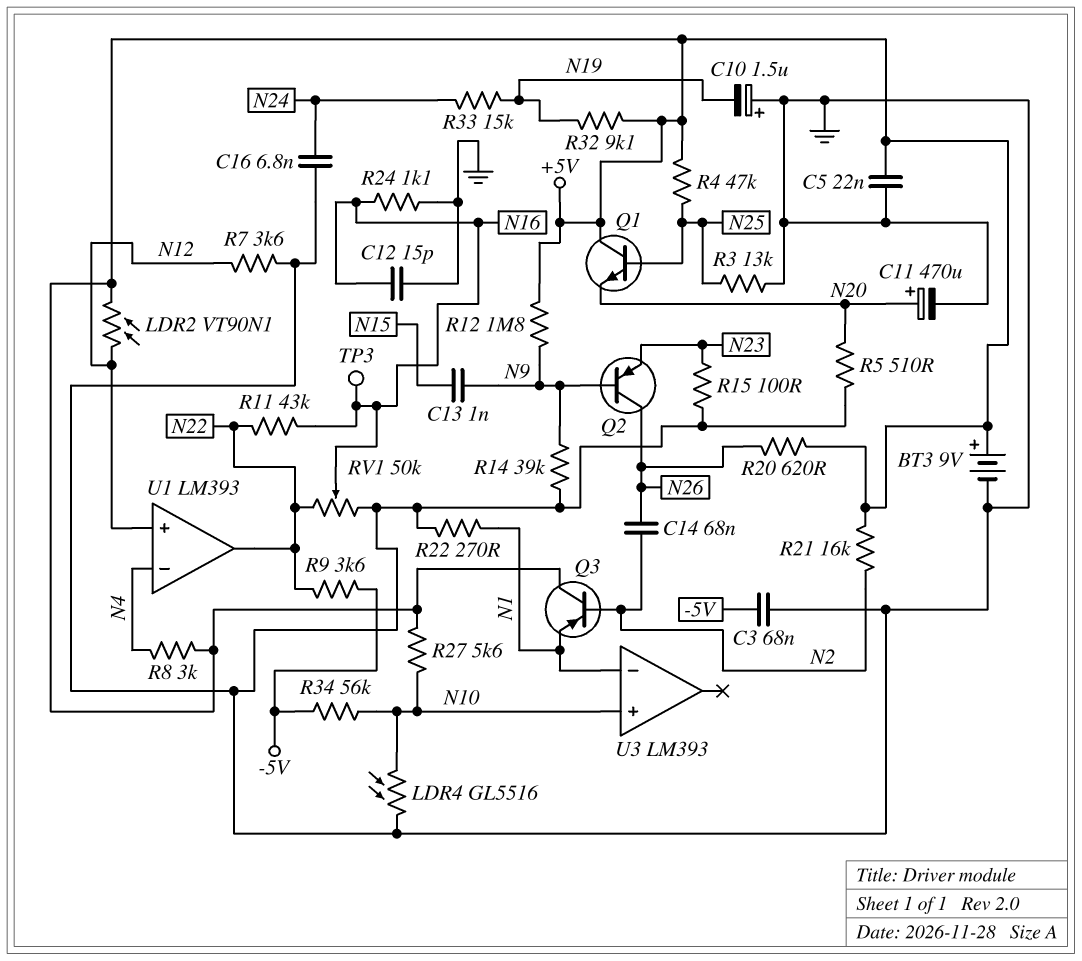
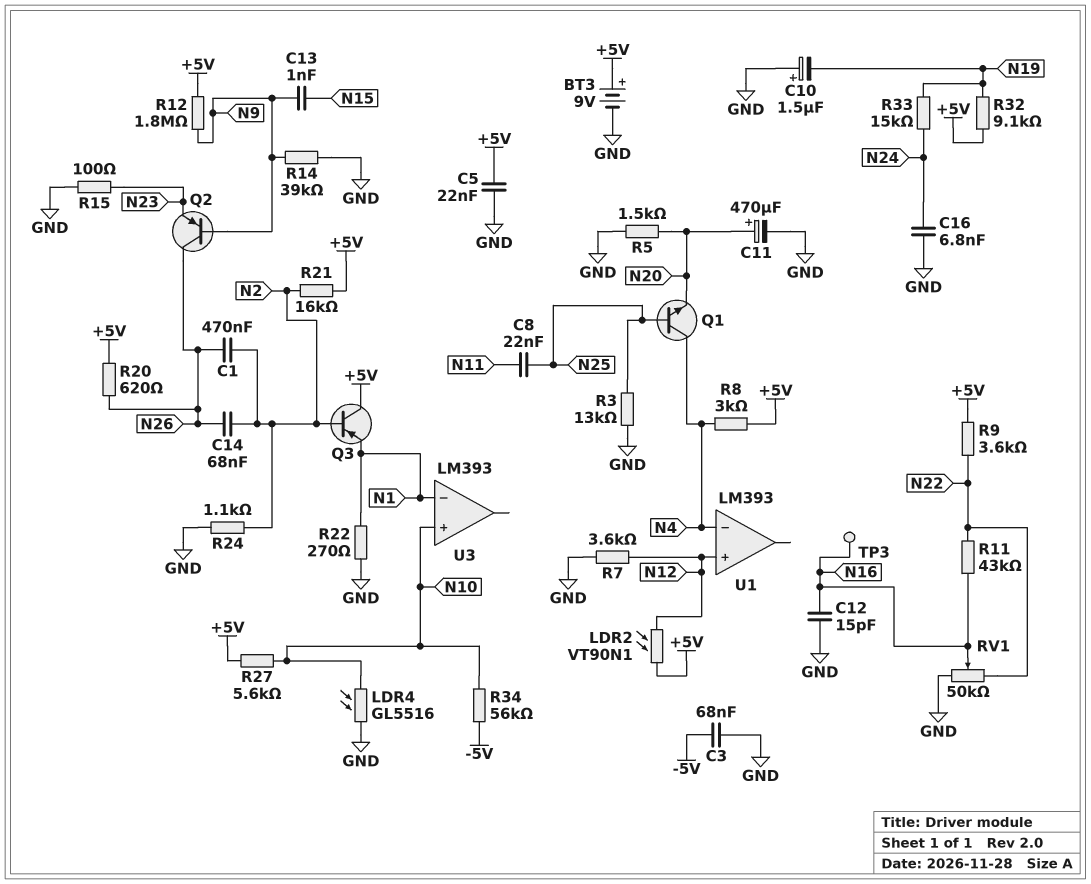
C1: none -> 470nF (N2, N26)
C8: none -> 22nF (N11, N25)
Q1: NPN (B N25, C +5V, E N20) -> NPN (B N25, C N4, E N20)
R4: 47k (+5V, N25) -> none
R5: 510 (GND, N20) -> 1.5k (GND, N20)
R9: 3.6k (-5V, N22) -> 3.6k (+5V, N22)
R24: 1.1k (GND, N16) -> 1.1k (GND, N2)
U1 pin out: N22 -> none

